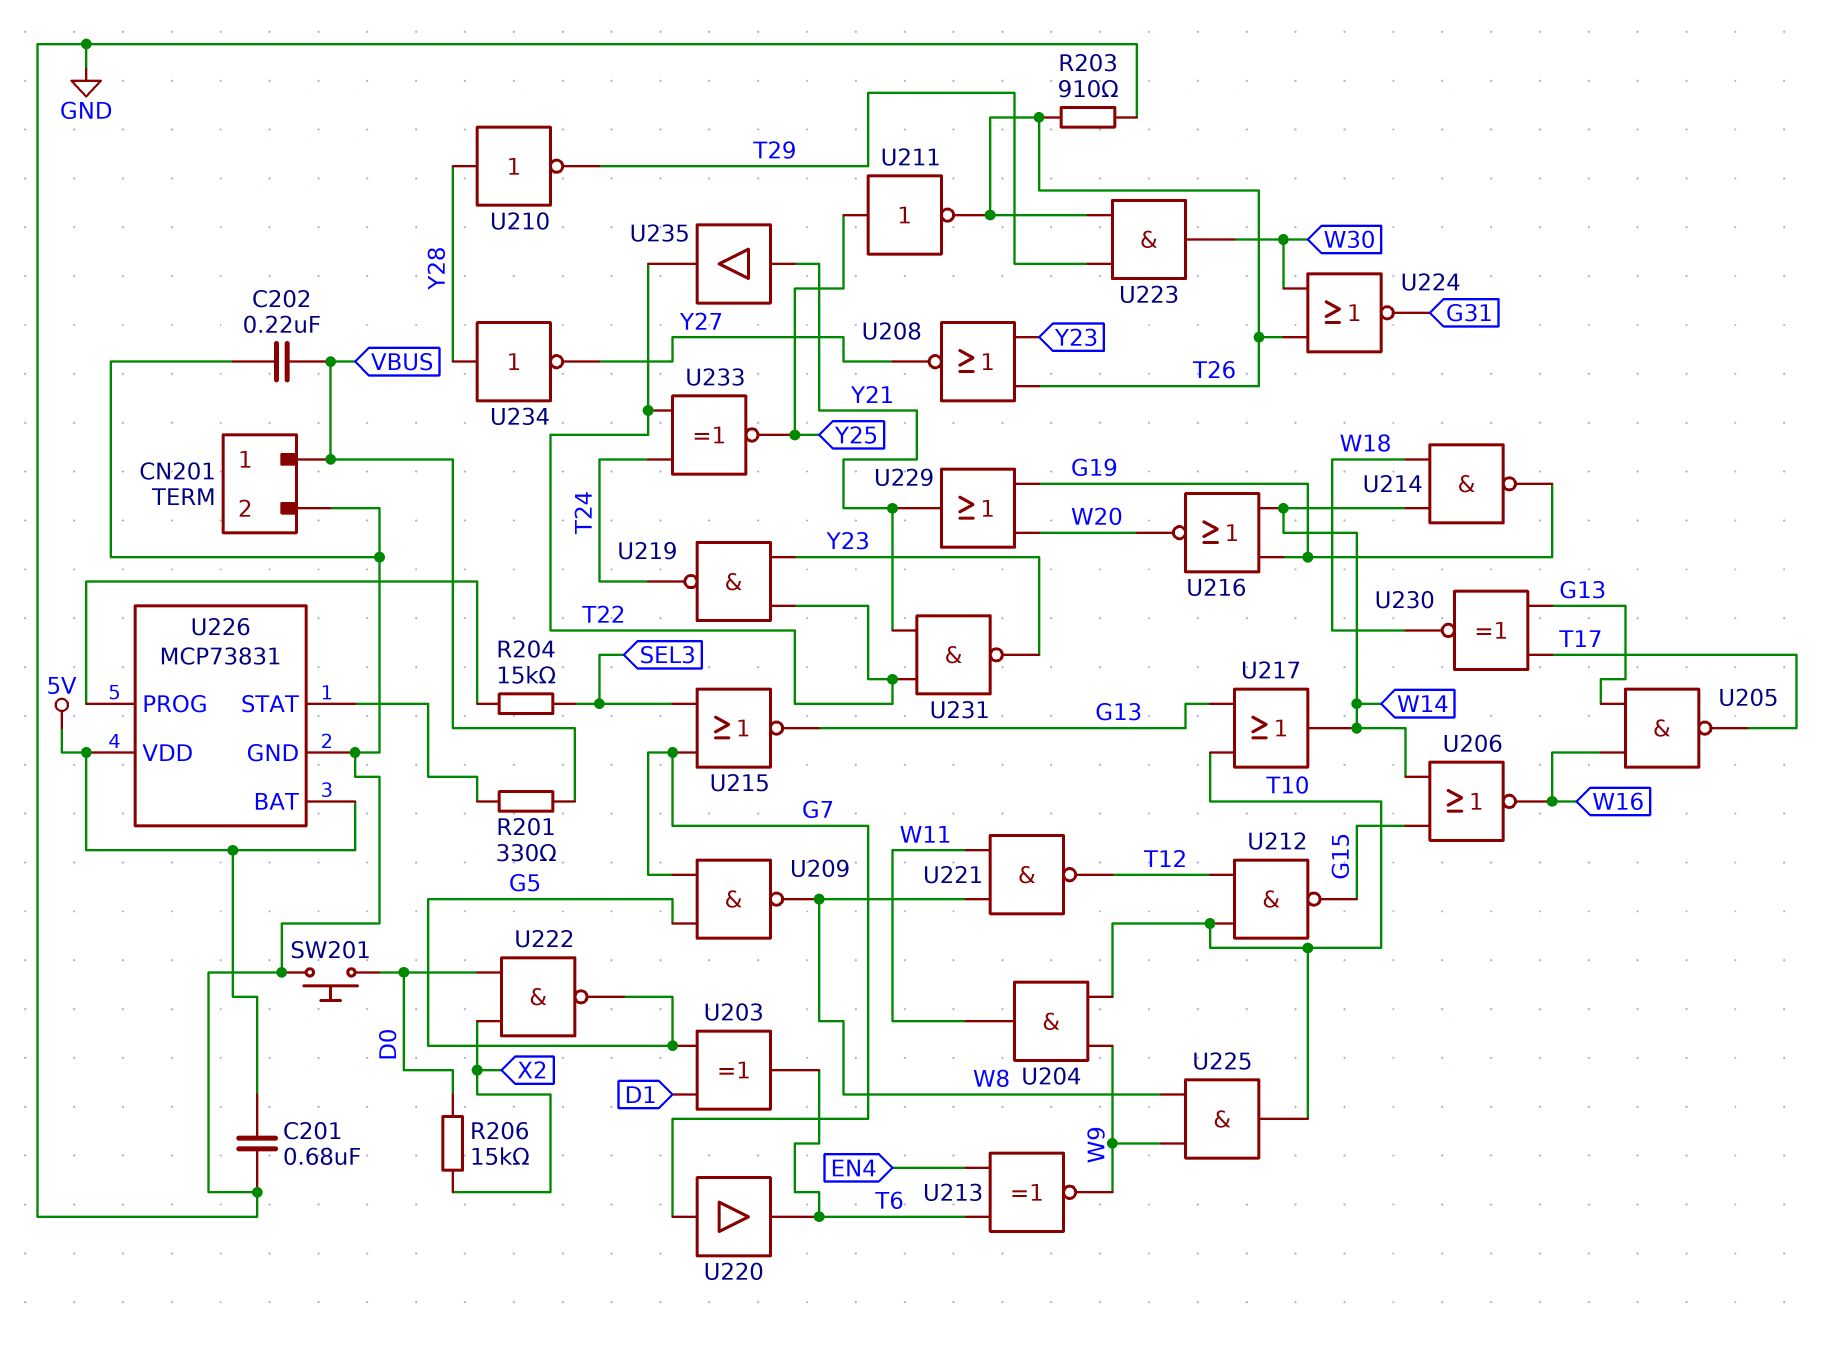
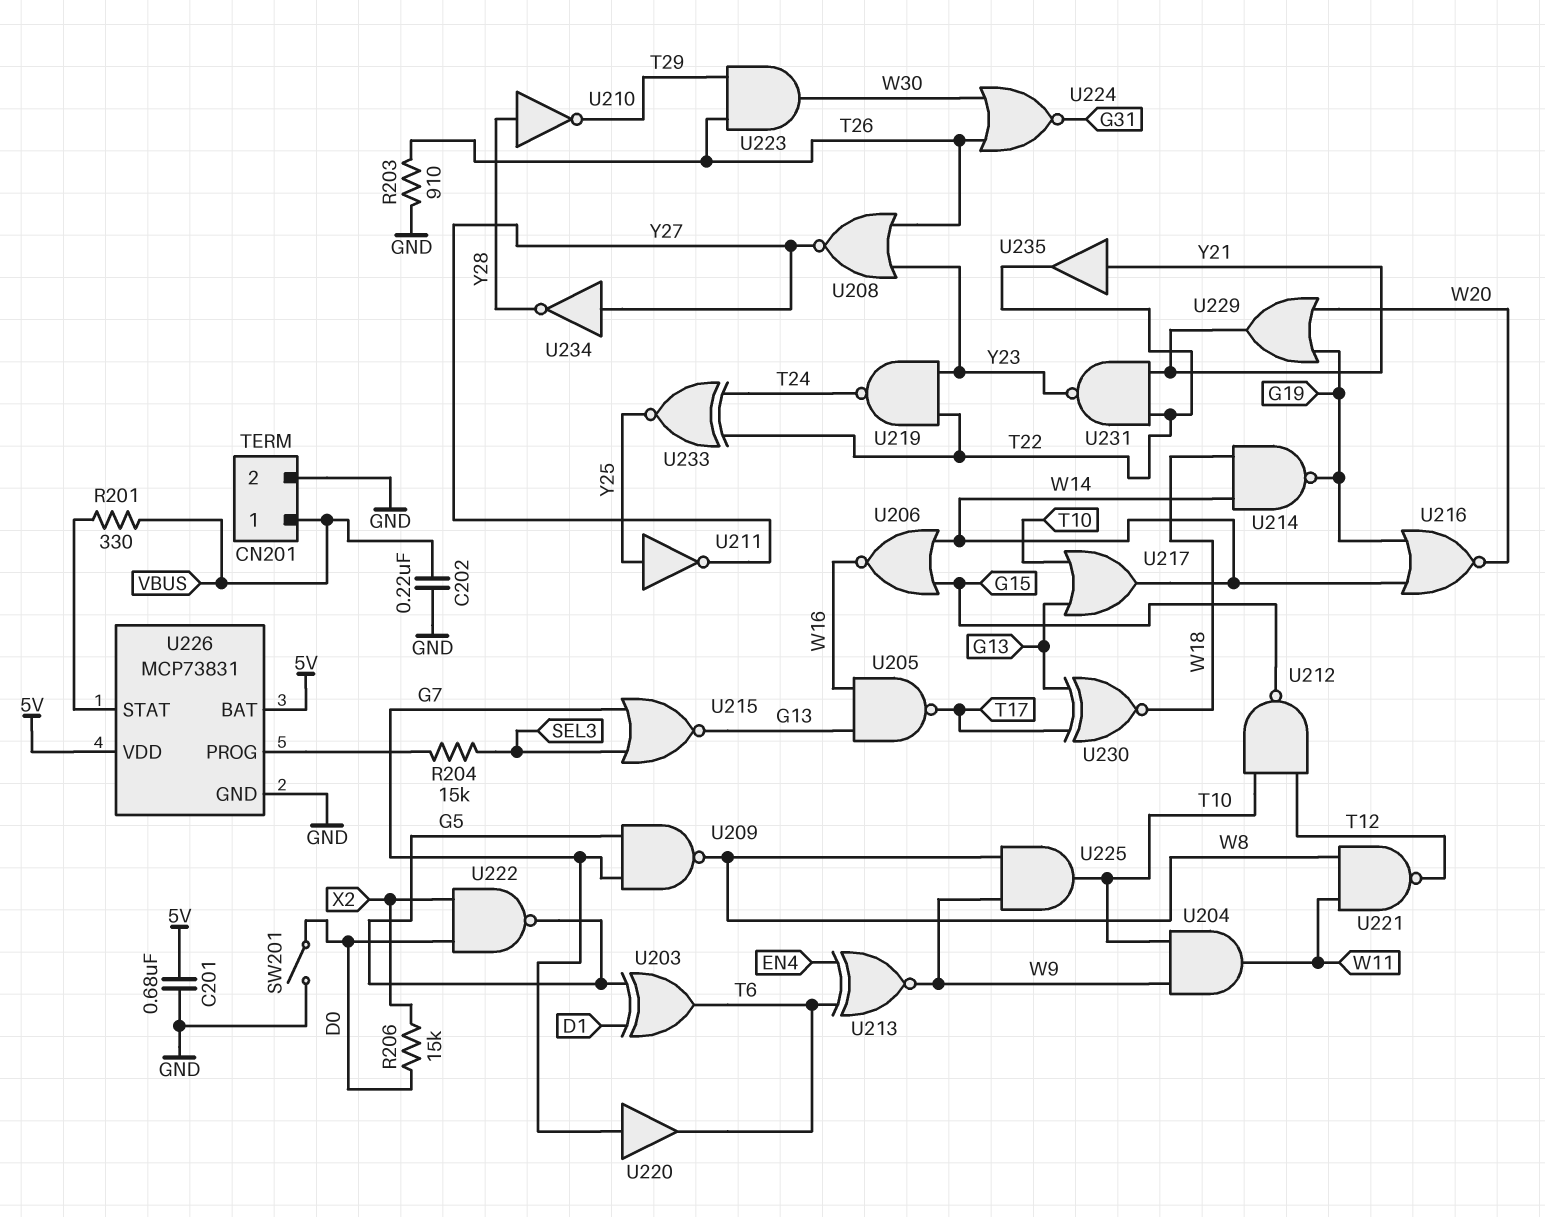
SW201: button (D0, GND) -> switch (D0, GND)
U211: NOT (in Y25, out T26) -> NOT (in Y25, out Y27)
U234: NOT (in Y28, out Y27) -> NOT (in Y27, out Y28)

